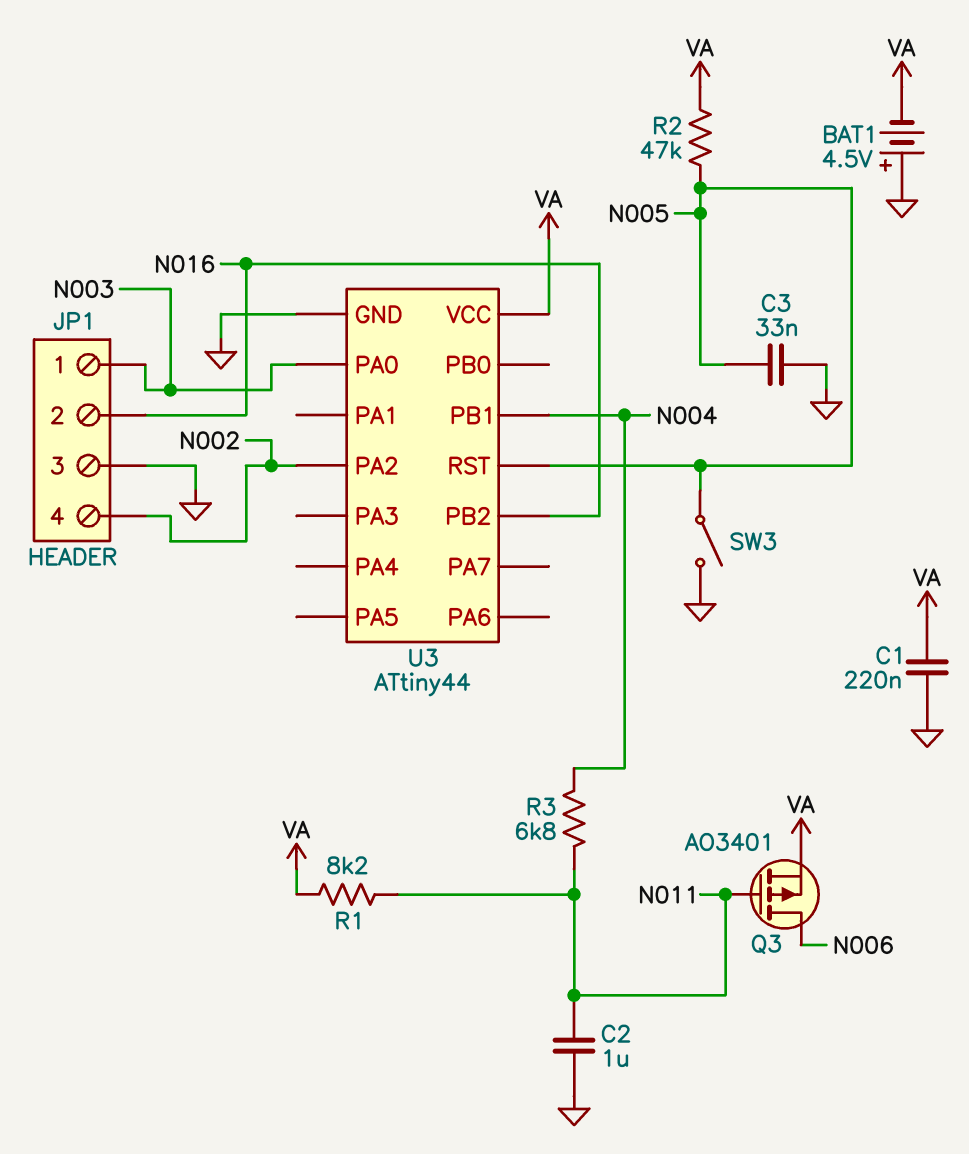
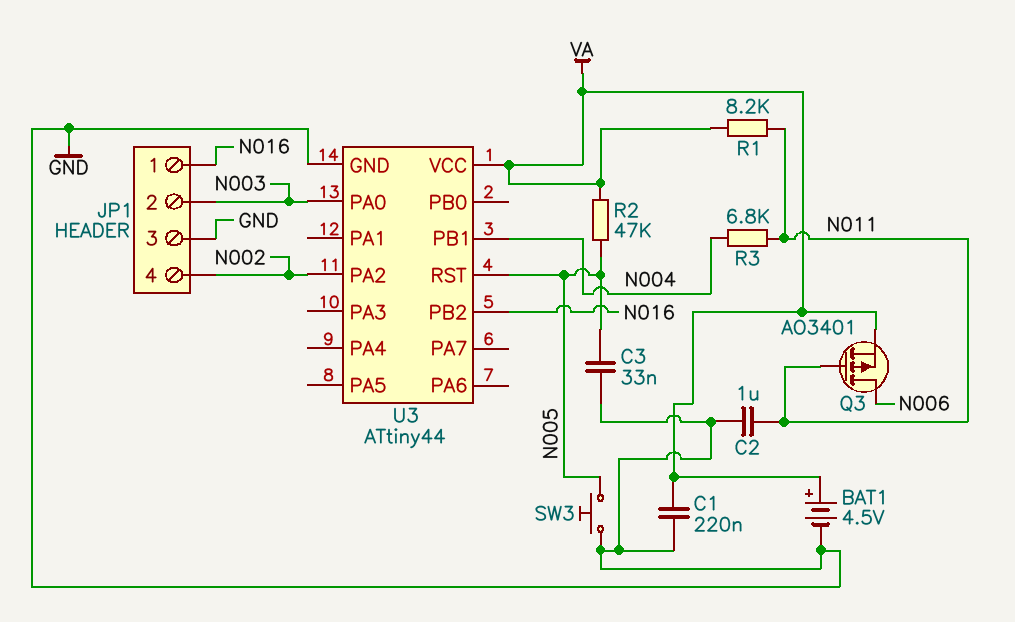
BAT1: 4.5V (plus GND, minus VA) -> 4.5V (plus VA, minus GND)
JP1 pin 1: N003 -> N016
JP1 pin 2: N016 -> N003
SW3: switch (GND, N005) -> button (GND, N005)

